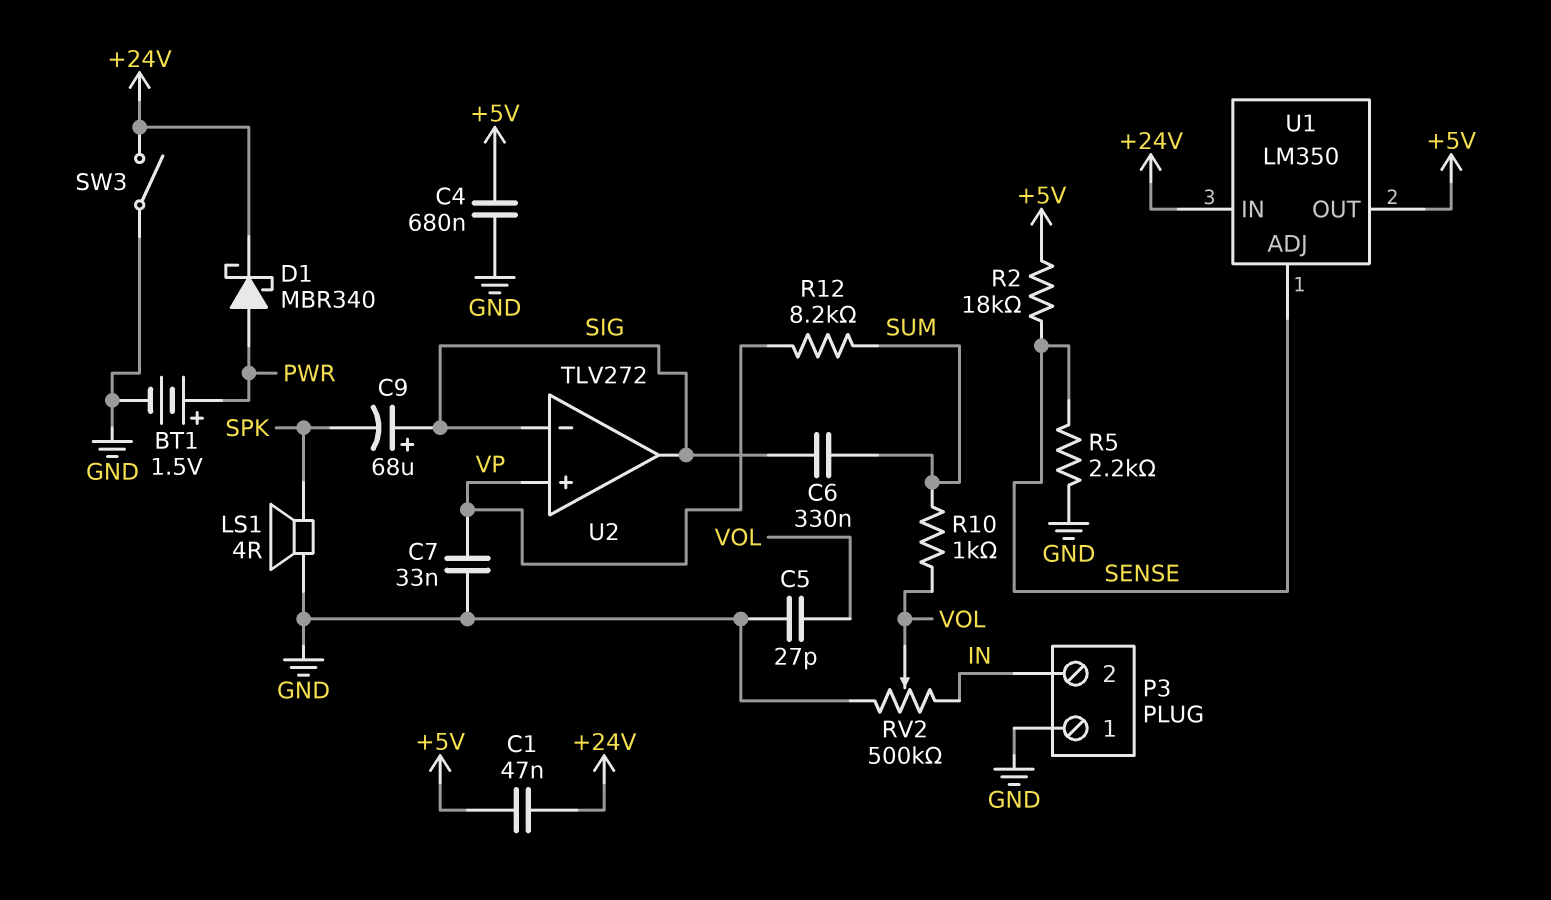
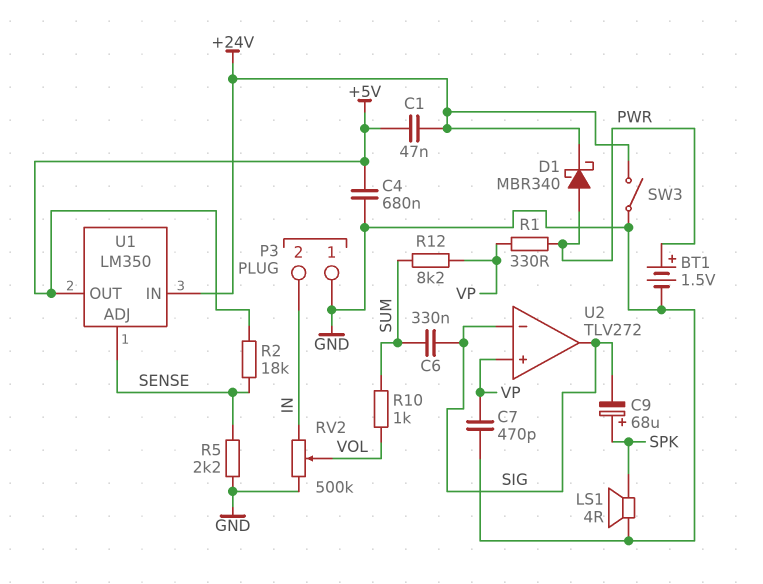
C5: 27pF (GND, VOL) -> none
C7: 33nF (GND, VP) -> 470pF (GND, VP)
C9: 68uF (plus SIG, minus SPK) -> 68uF (plus SPK, minus SIG)
R1: none -> 330 (PWR, VP)

